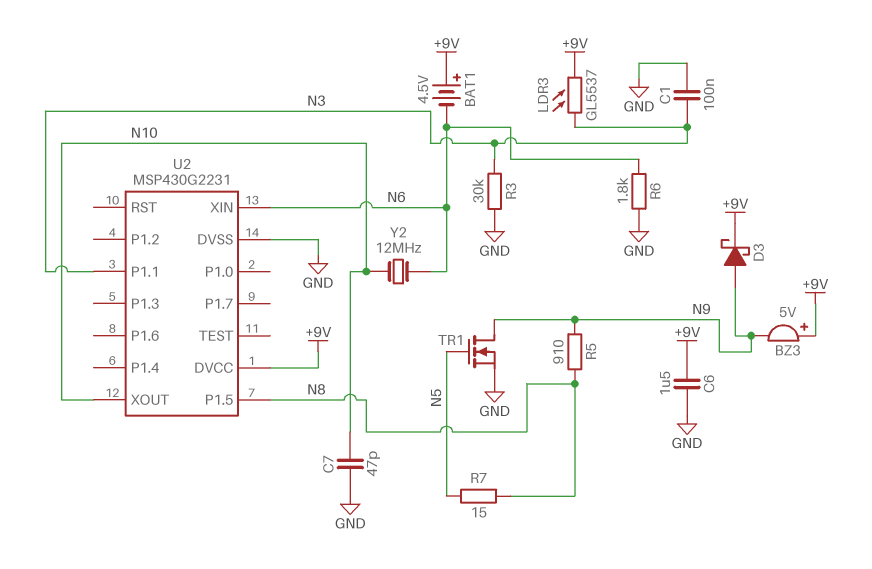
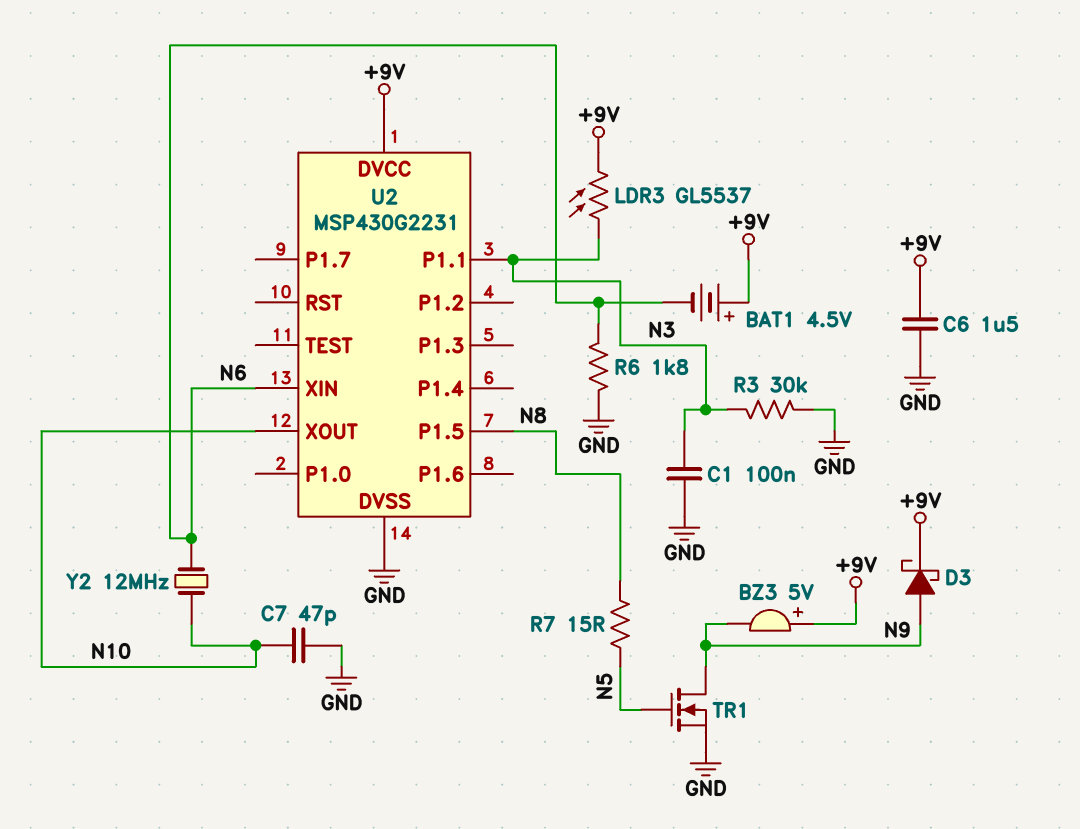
R5: 910 (N8, N9) -> none

